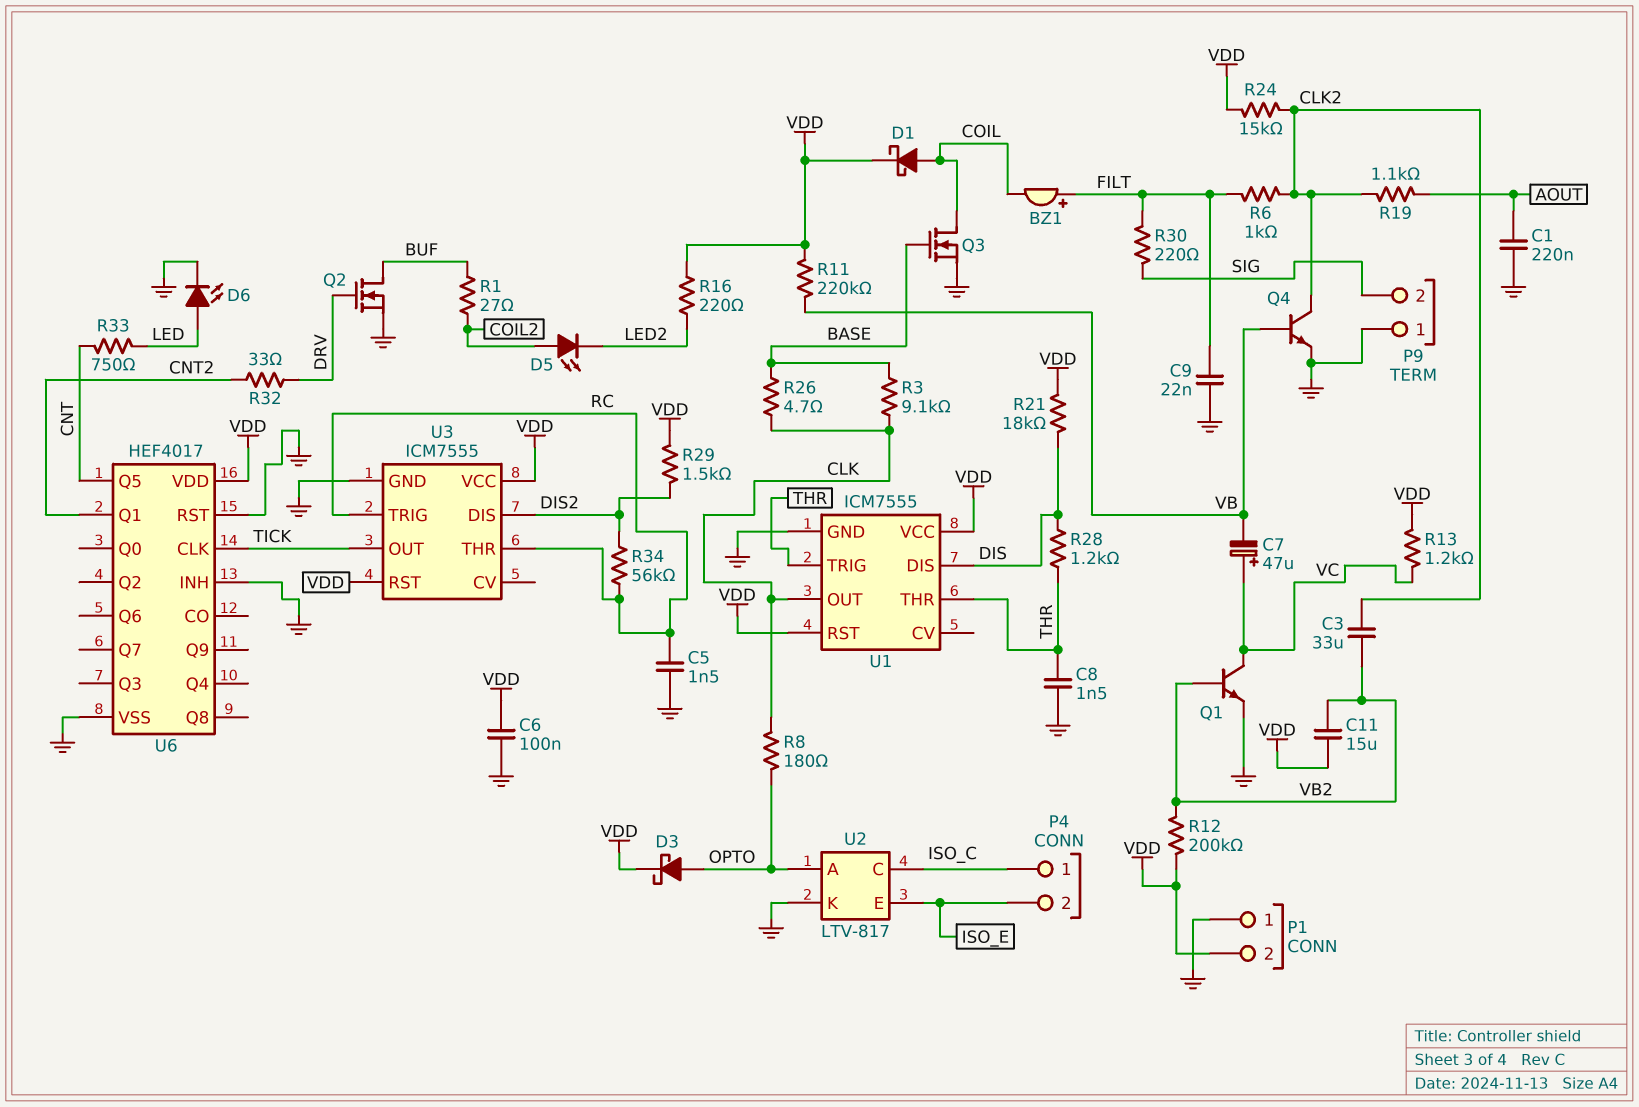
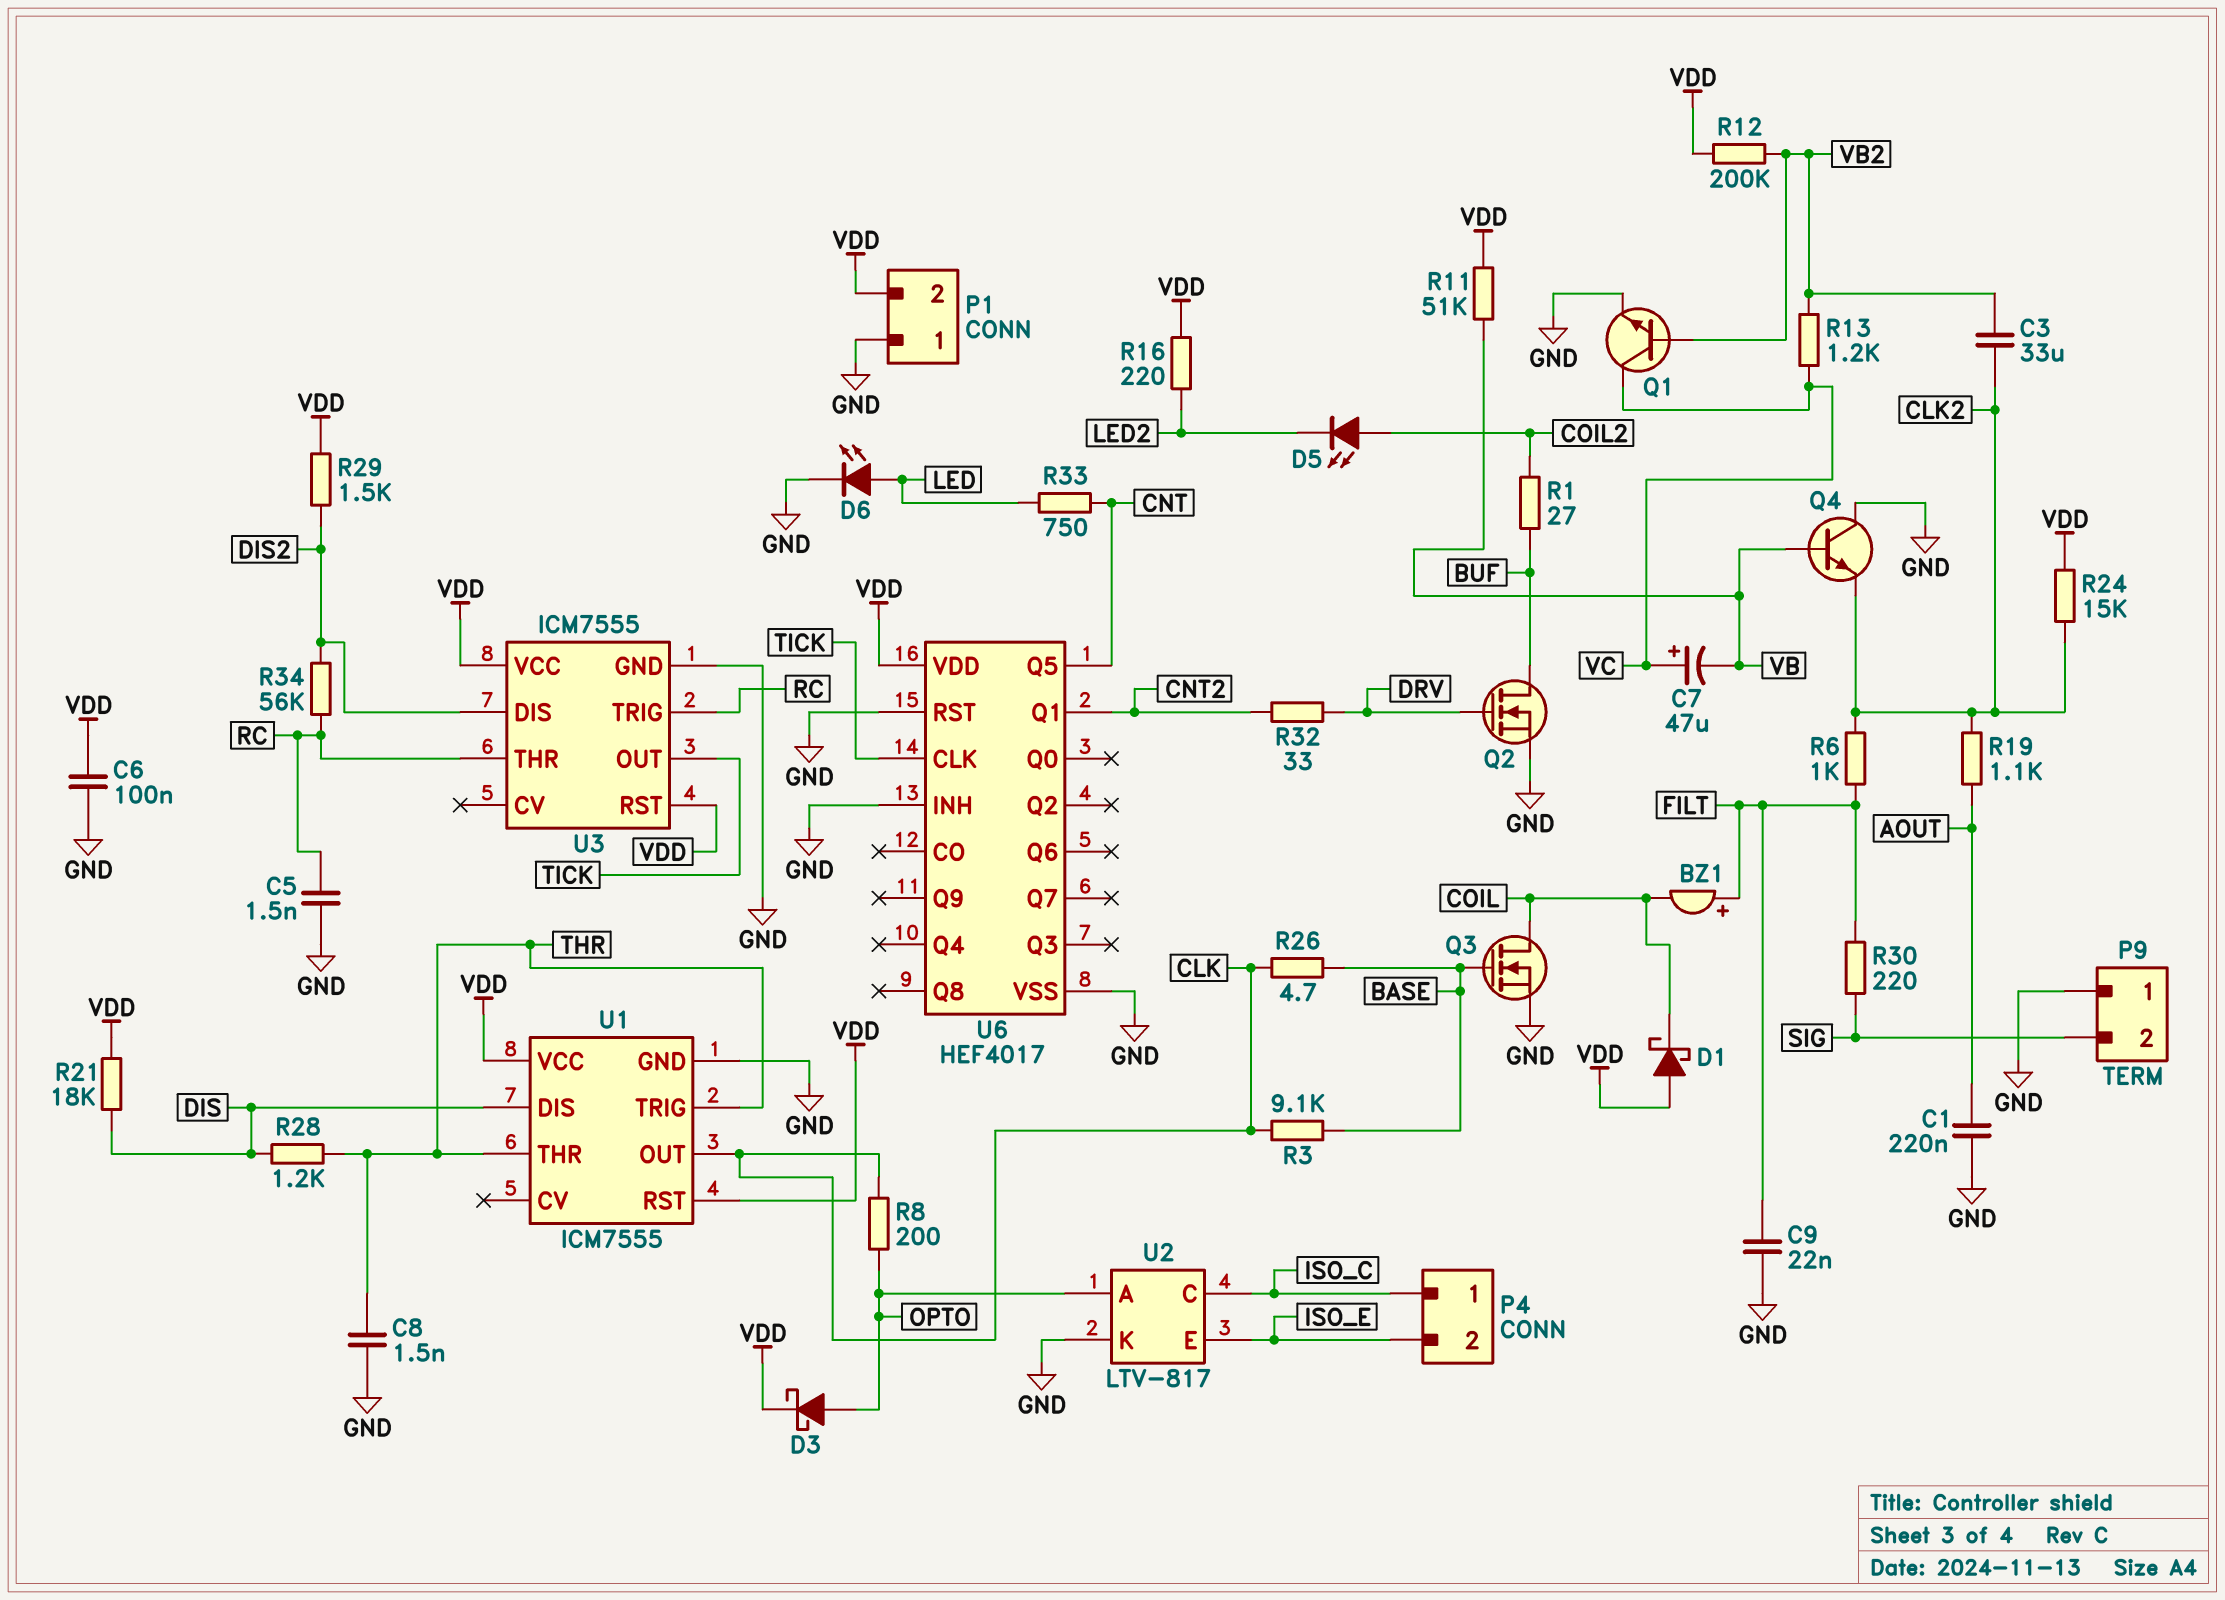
C11: 15uF (VB2, VDD) -> none
D1: schottky (A COIL, K VDD) -> schottky (A VDD, K COIL)
Q4: NPN (B VB, C CLK2, E GND) -> NPN (B VB, C GND, E CLK2)
R8: 180 (CLK, OPTO) -> 200 (CLK, OPTO)
R11: 220k (VB, VDD) -> 51k (VB, VDD)
R13: 1.2k (VC, VDD) -> 1.2k (VB2, VC)

